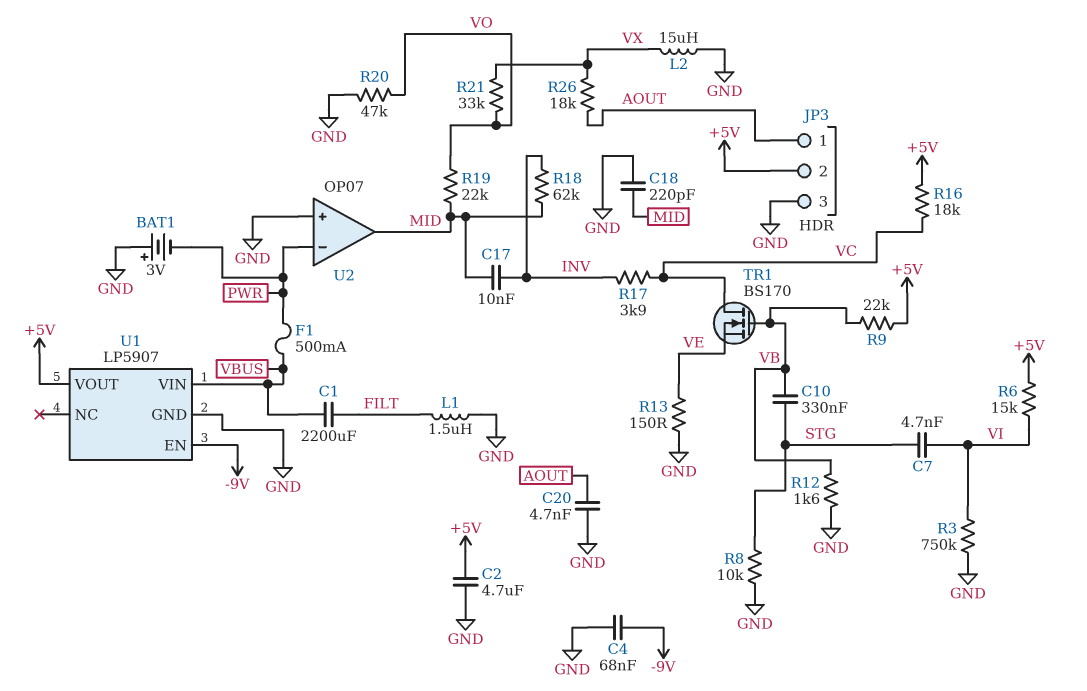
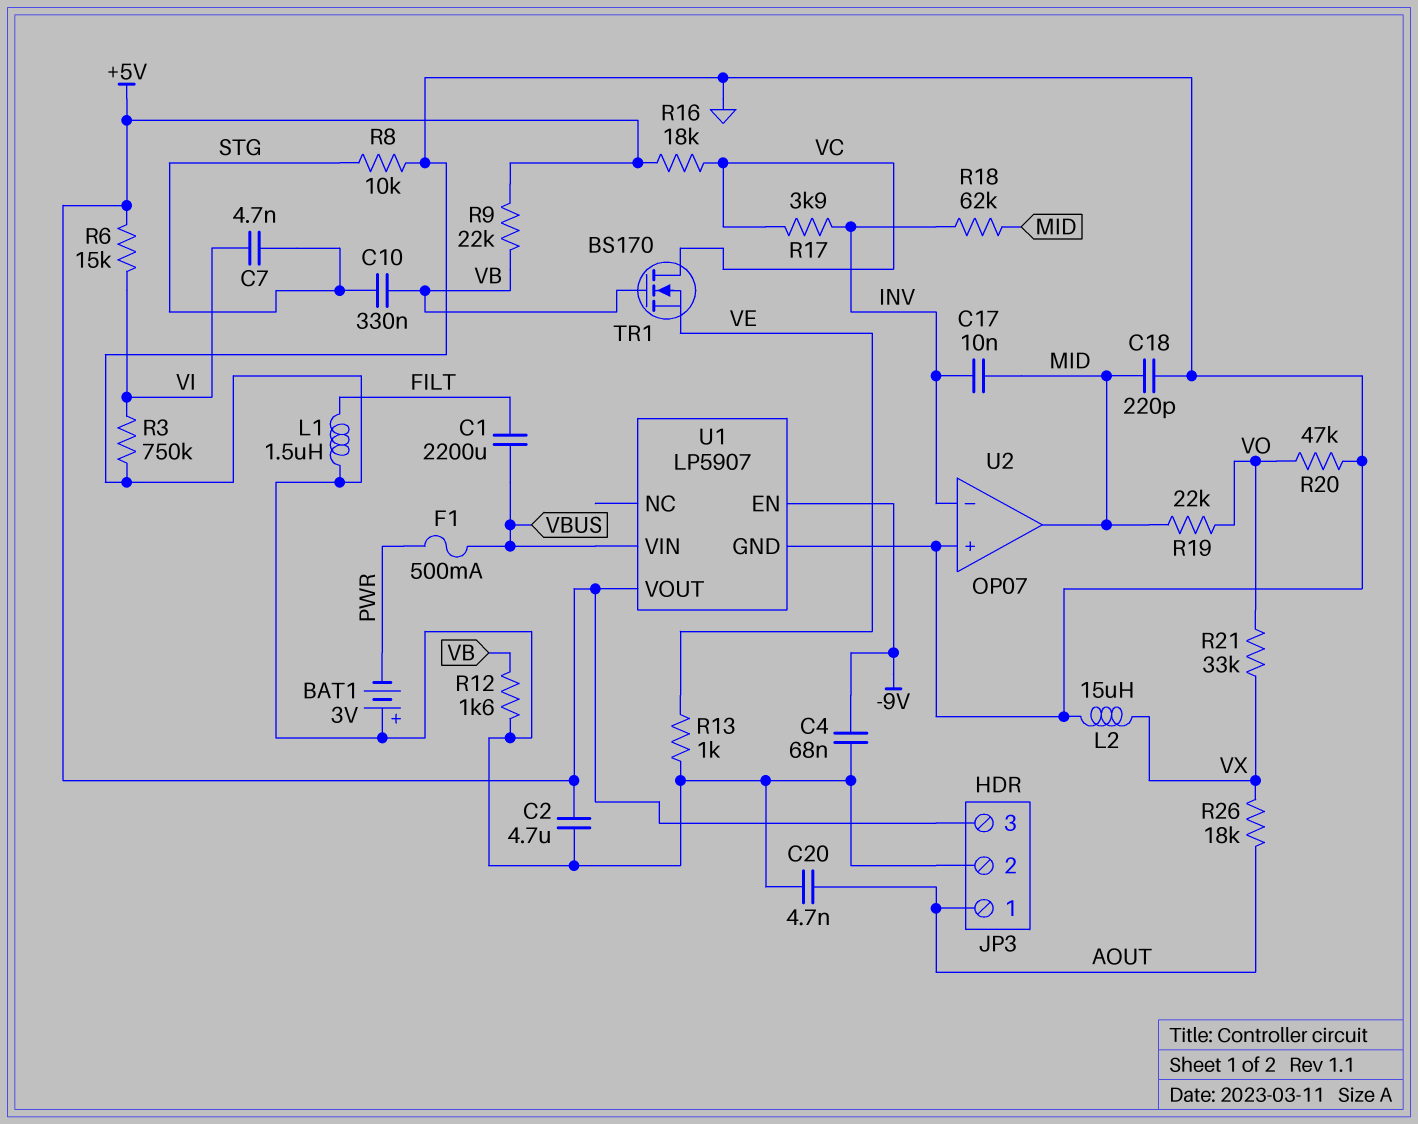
JP3 pin 2: +5V -> GND
JP3 pin 3: GND -> +5V
R13: 150 (GND, VE) -> 1k (GND, VE)
U2 pin in-: PWR -> INV

